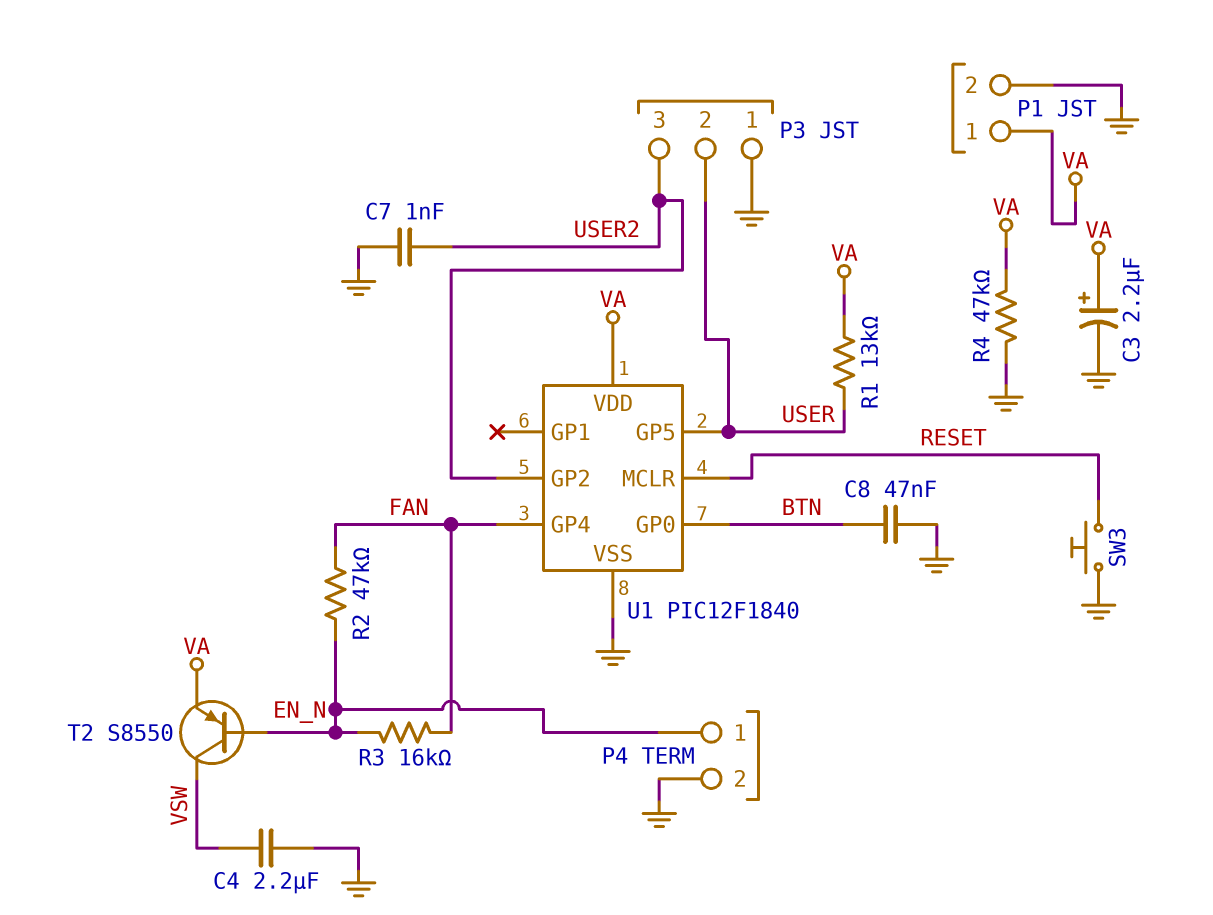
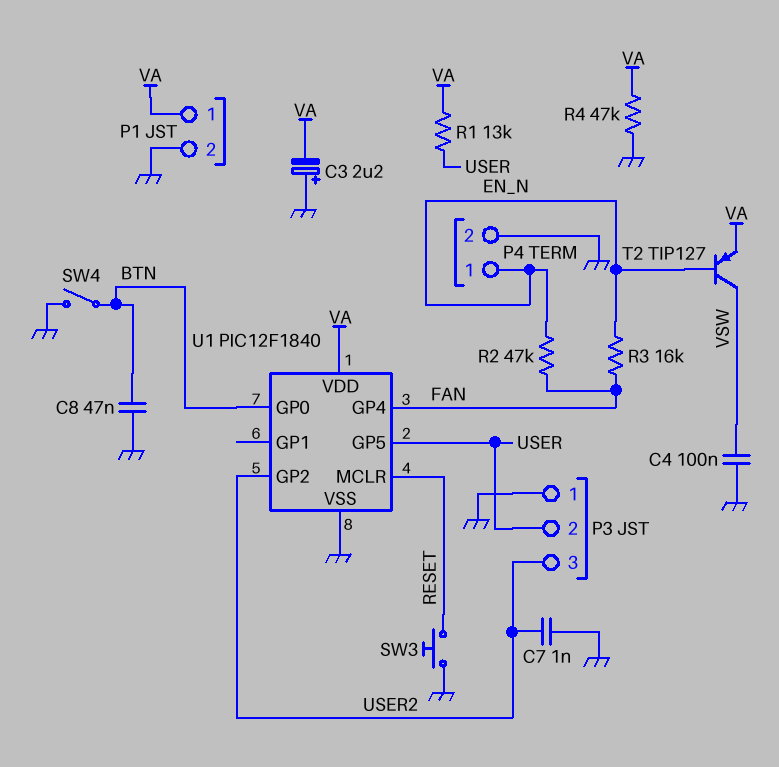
C3: 2.2uF (plus VA, minus GND) -> 2.2uF (plus GND, minus VA)
C4: 2.2uF (GND, VSW) -> 100nF (GND, VSW)
SW4: none -> switch (BTN, GND)
T2: PNP S8550 (B EN_N, C VSW, E VA) -> PNP TIP127 (B EN_N, C VSW, E VA)

